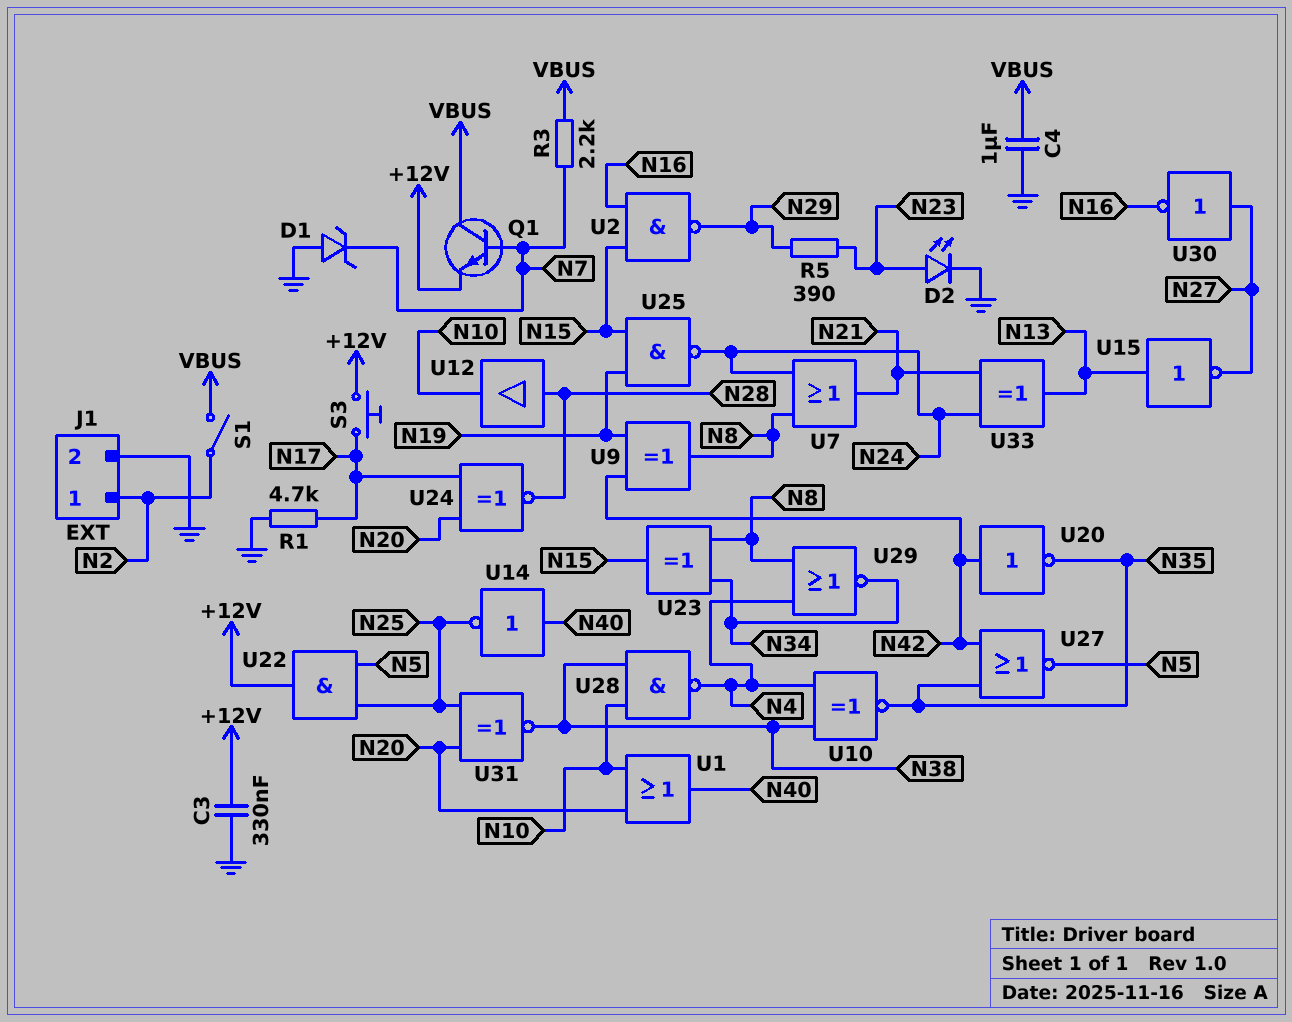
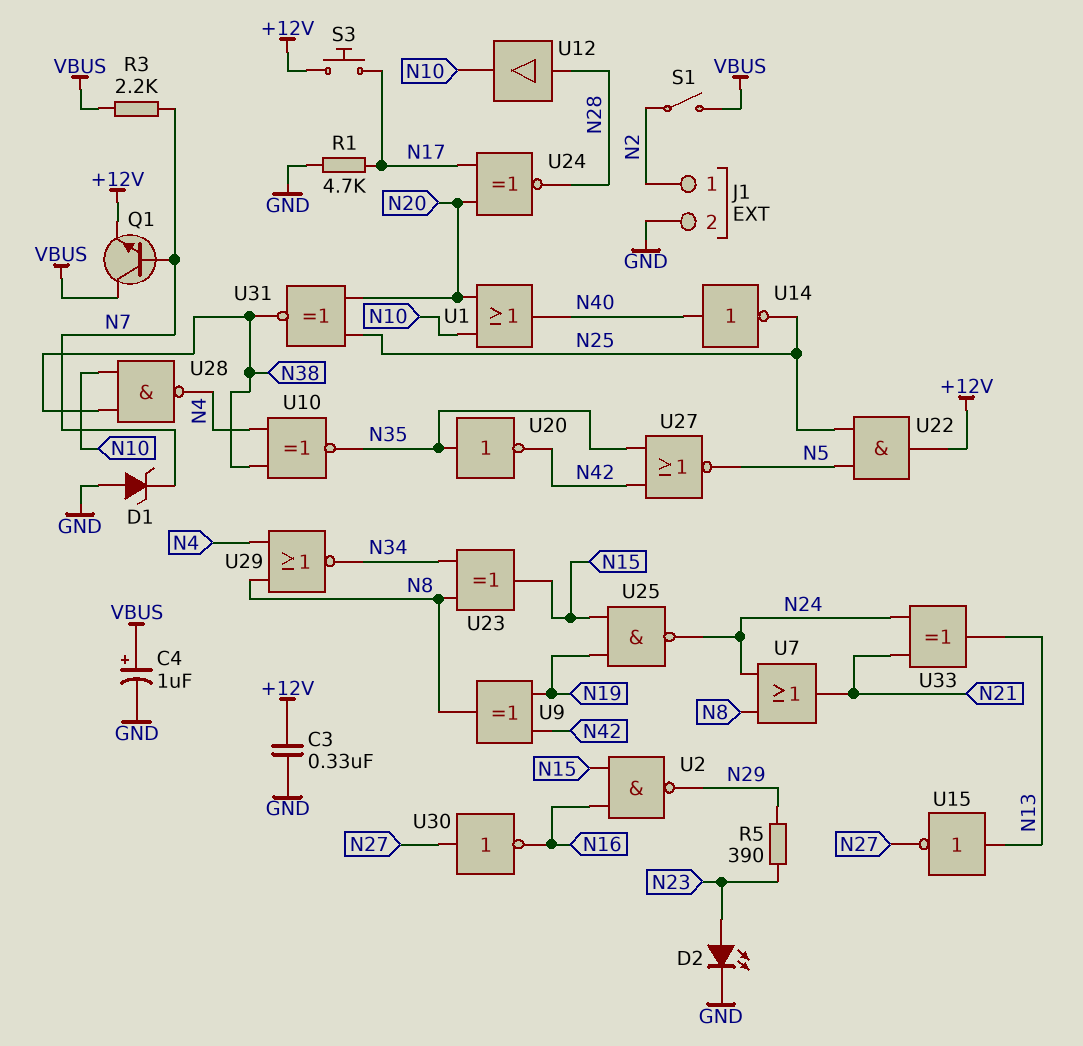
C4: 1uF (GND, VBUS) -> 1uF (plus VBUS, minus GND)
U20: NOT (in N42, out N35) -> NOT (in N35, out N42)

